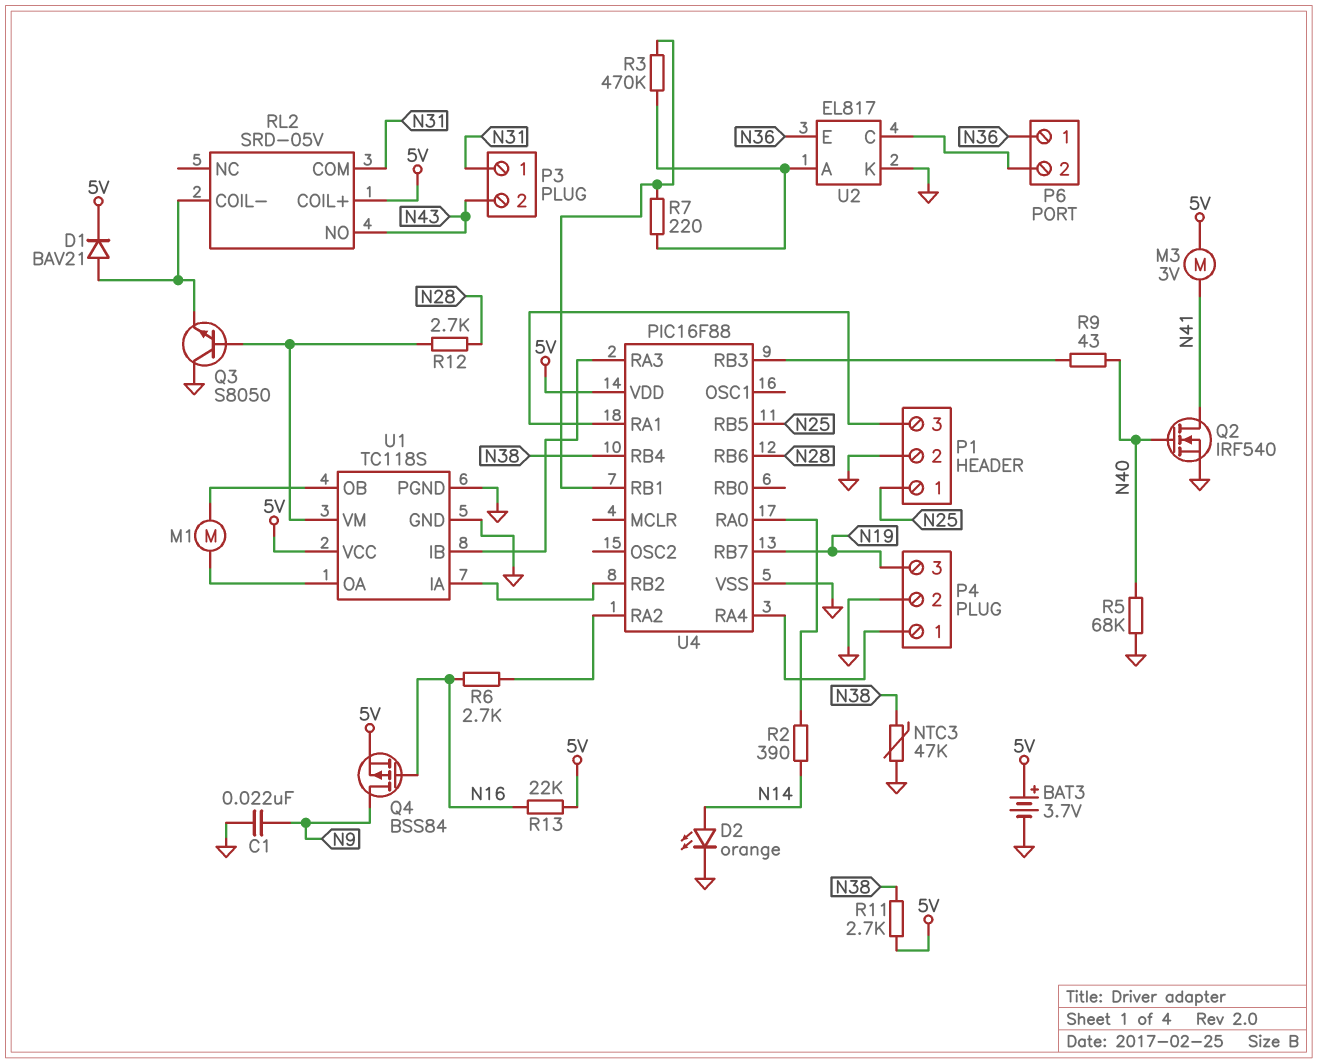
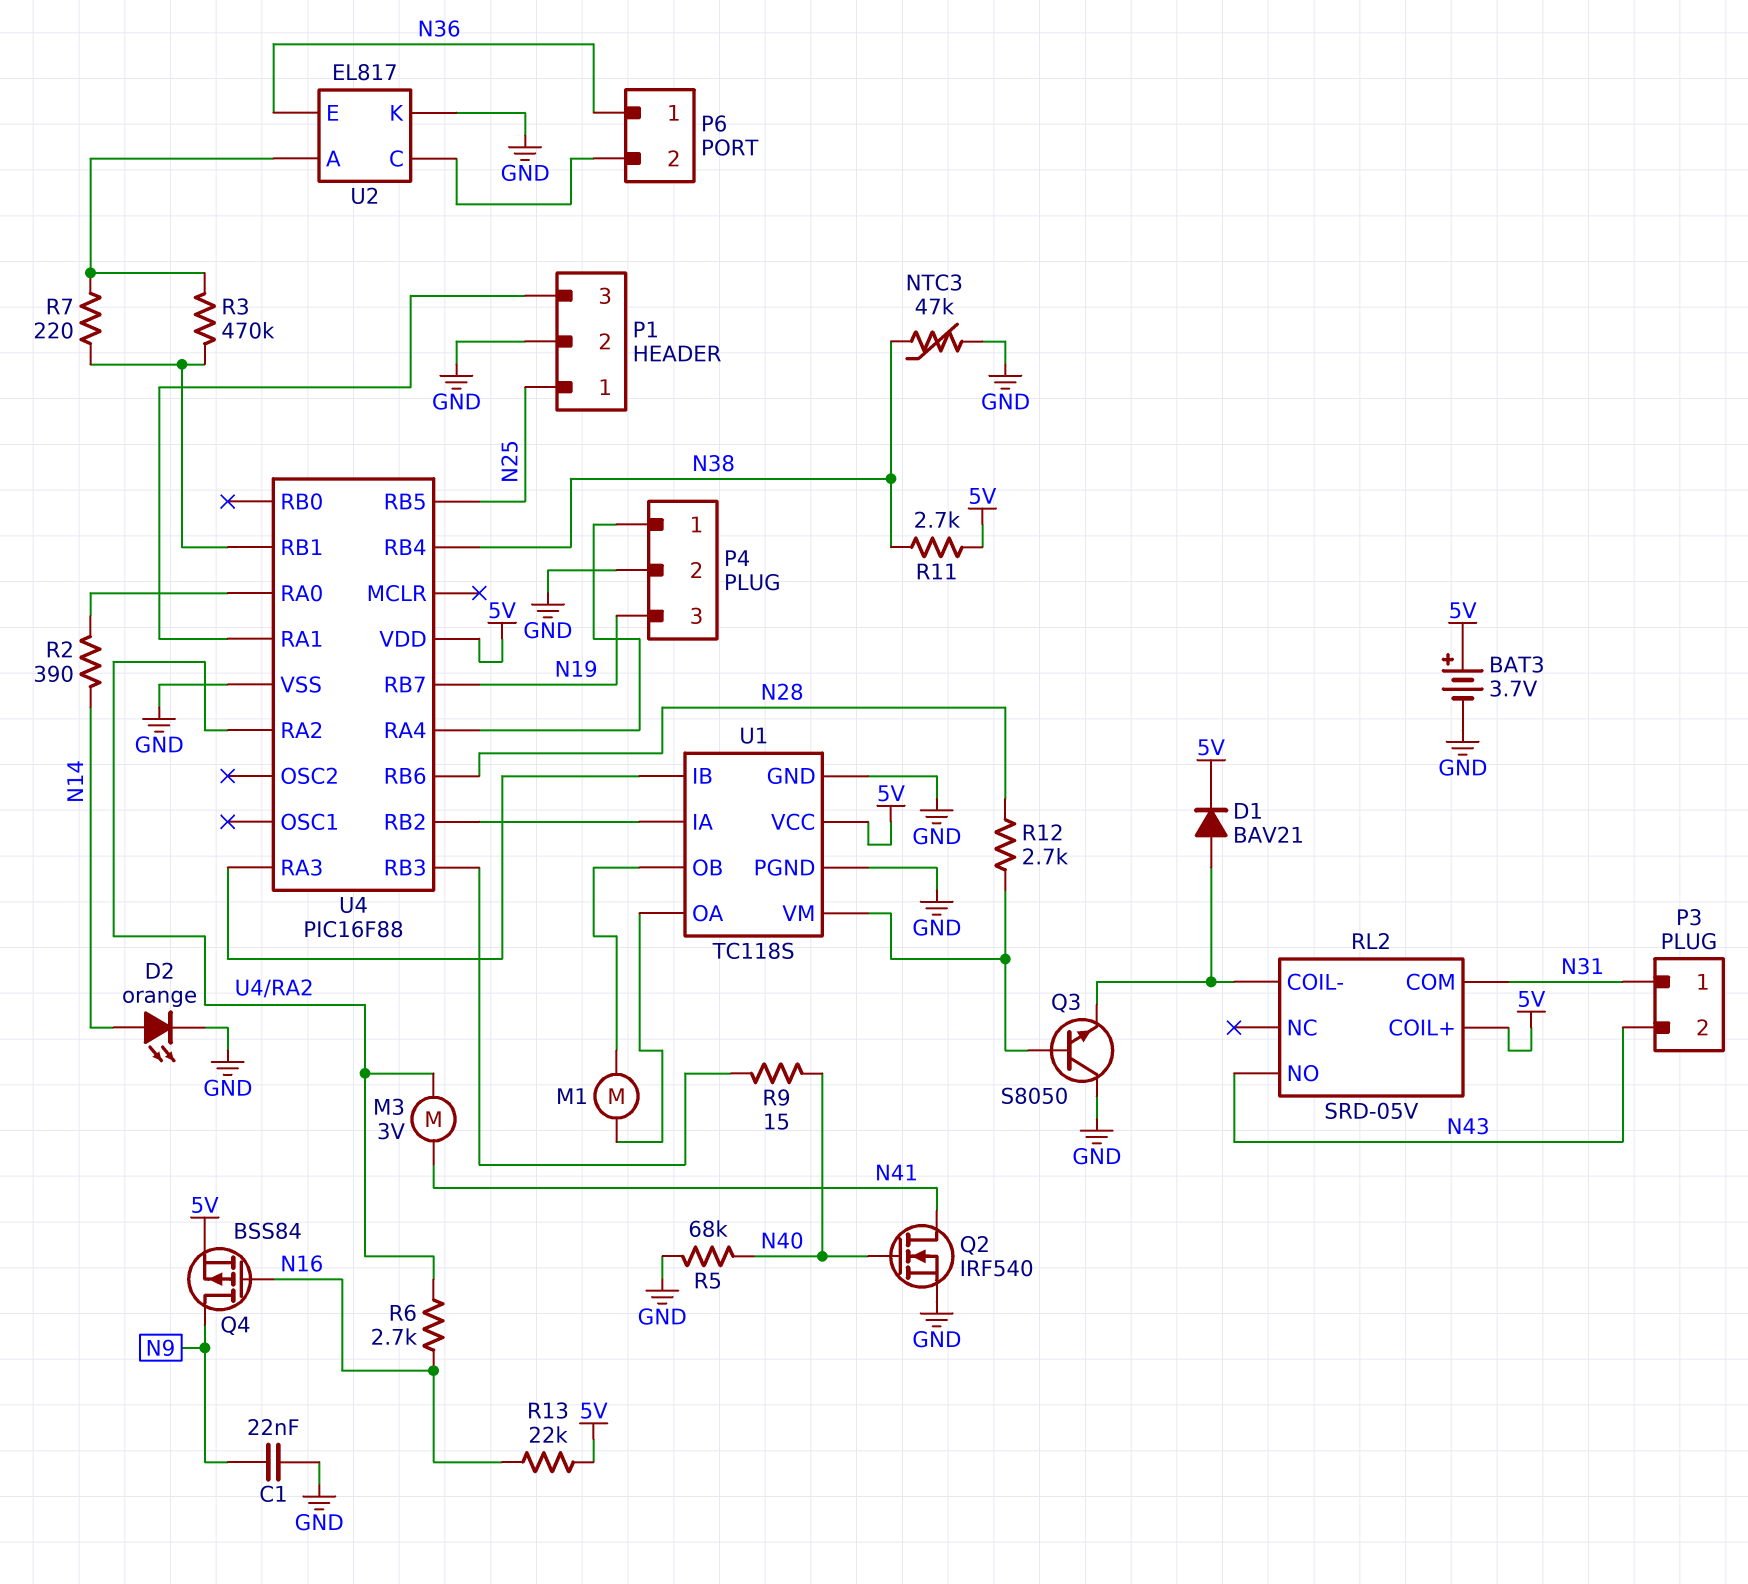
M3: motor 3V (5V, N41) -> motor 3V (N41, U4/RA2)
R9: 43 (N40, U4/RB3) -> 15 (N40, U4/RB3)

